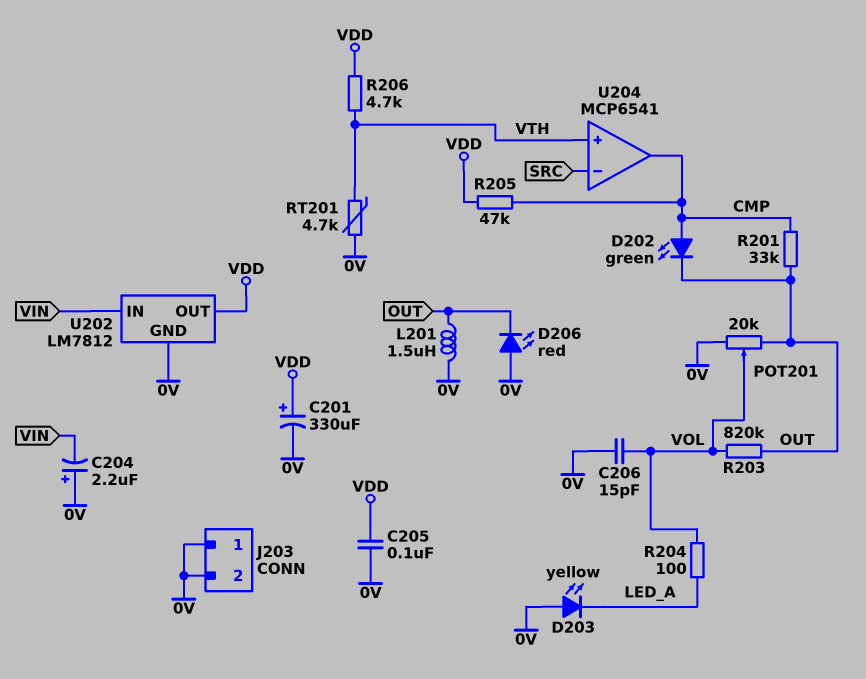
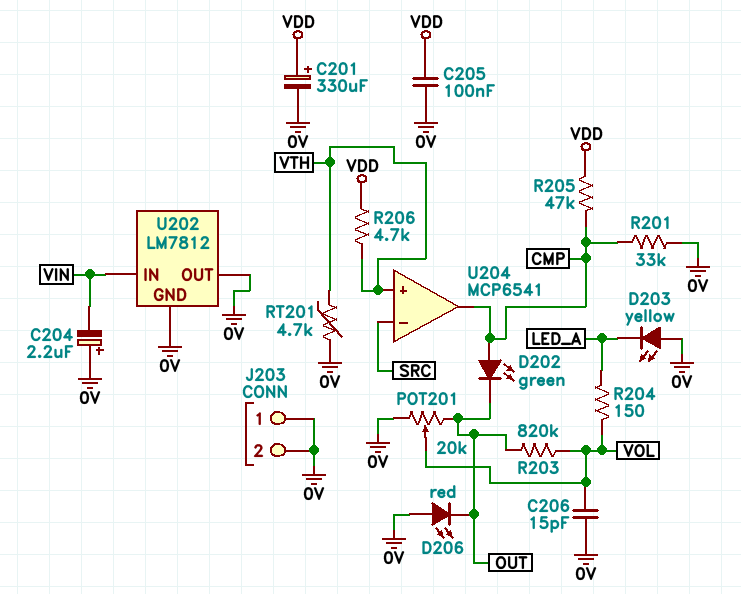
L201: 1.5uH (0V, OUT) -> none
R201: 33k (CMP, OUT) -> 33k (0V, CMP)
R204: 100 (LED_A, VOL) -> 150 (LED_A, VOL)
U202 pin OUT: VDD -> 0V

